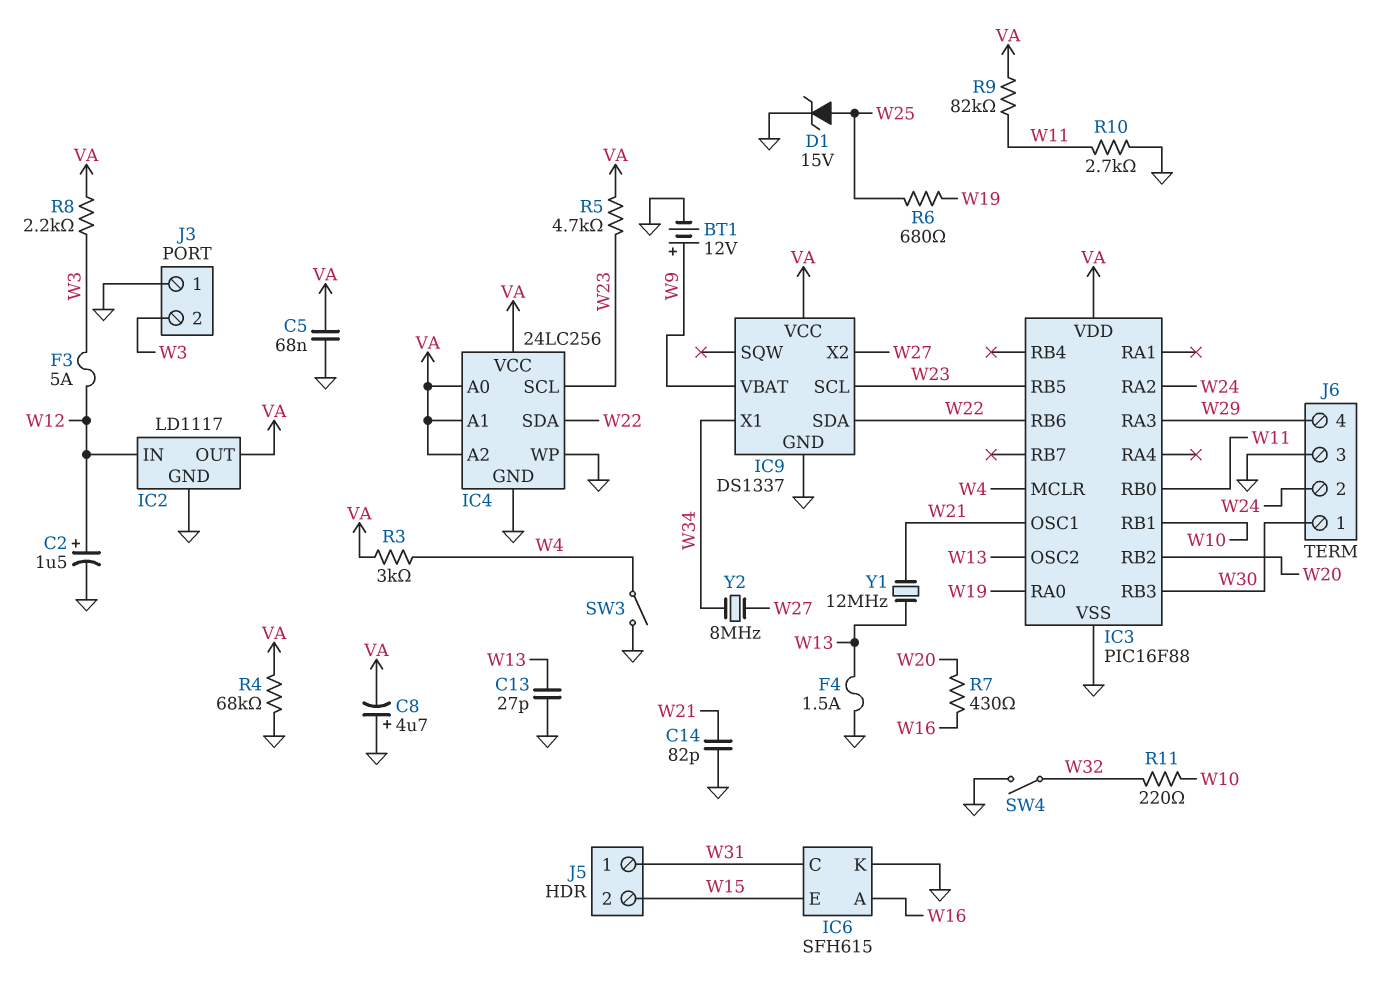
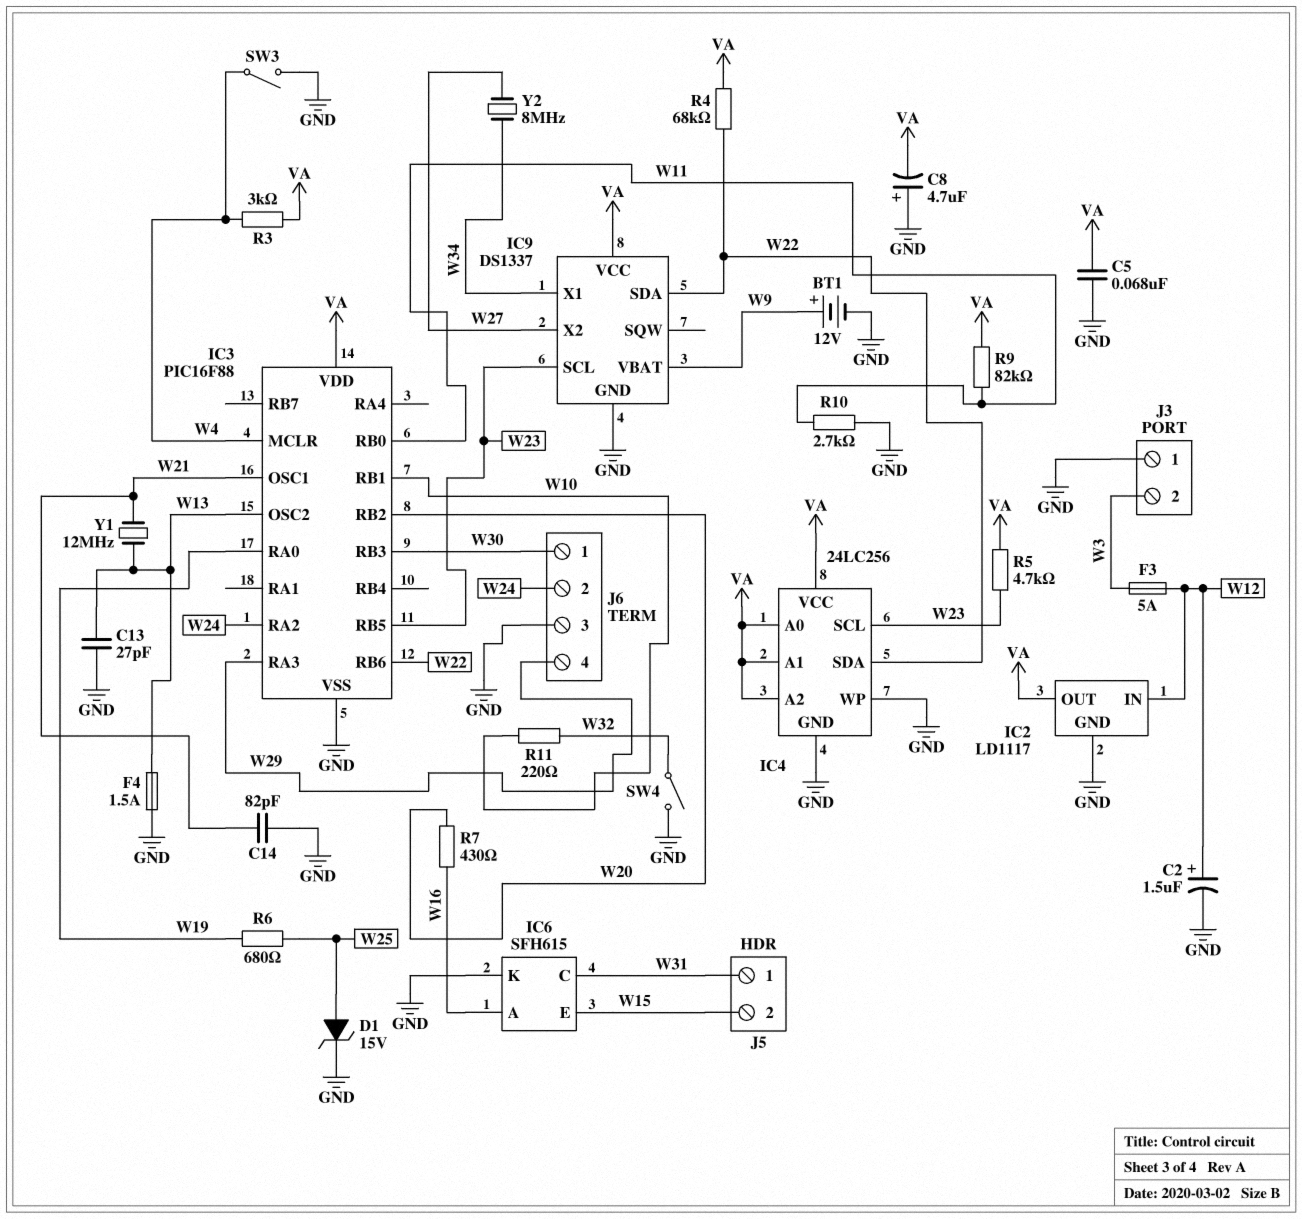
R4: 68k (GND, VA) -> 68k (VA, W22)
R8: 2.2k (VA, W3) -> none

